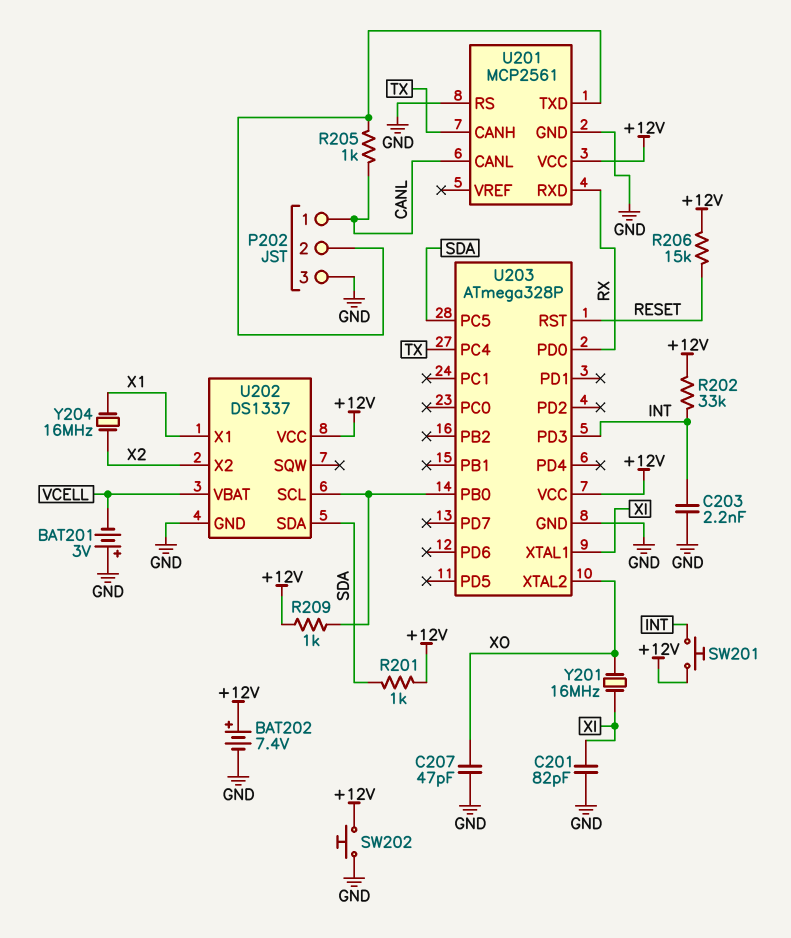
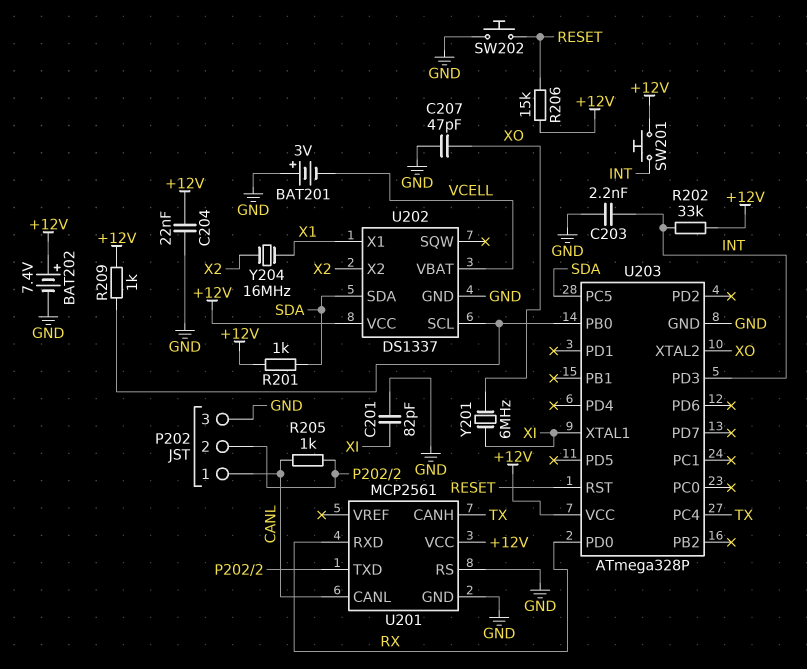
C204: none -> 22nF (+12V, GND)
SW202: button (+12V, GND) -> button (GND, RESET)
Y201: 16MHz (XI, XO) -> 6MHz (XI, XO)

